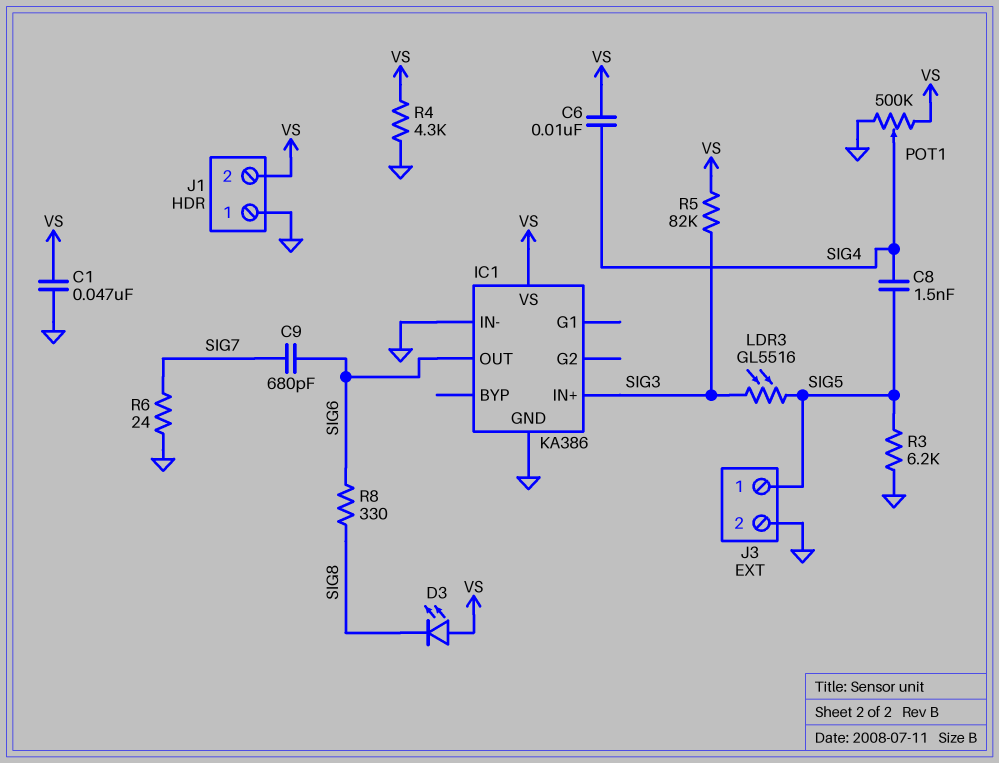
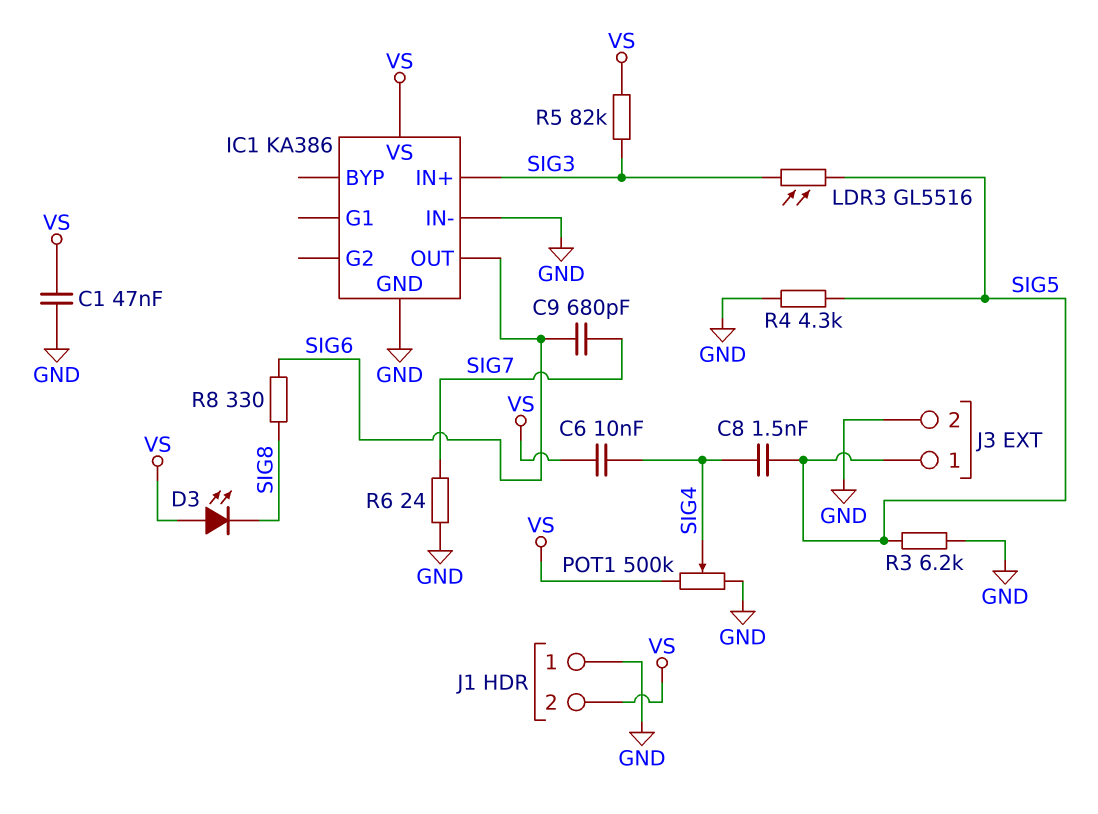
R4: 4.3k (GND, VS) -> 4.3k (GND, SIG5)

